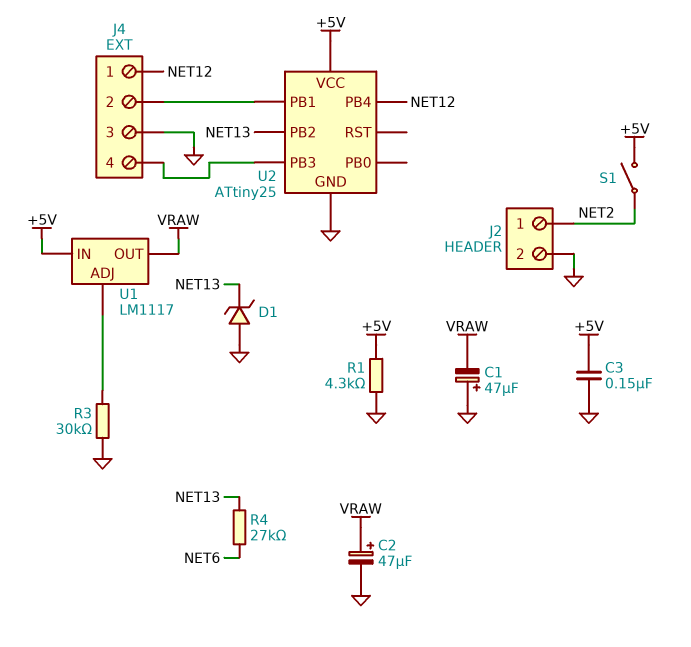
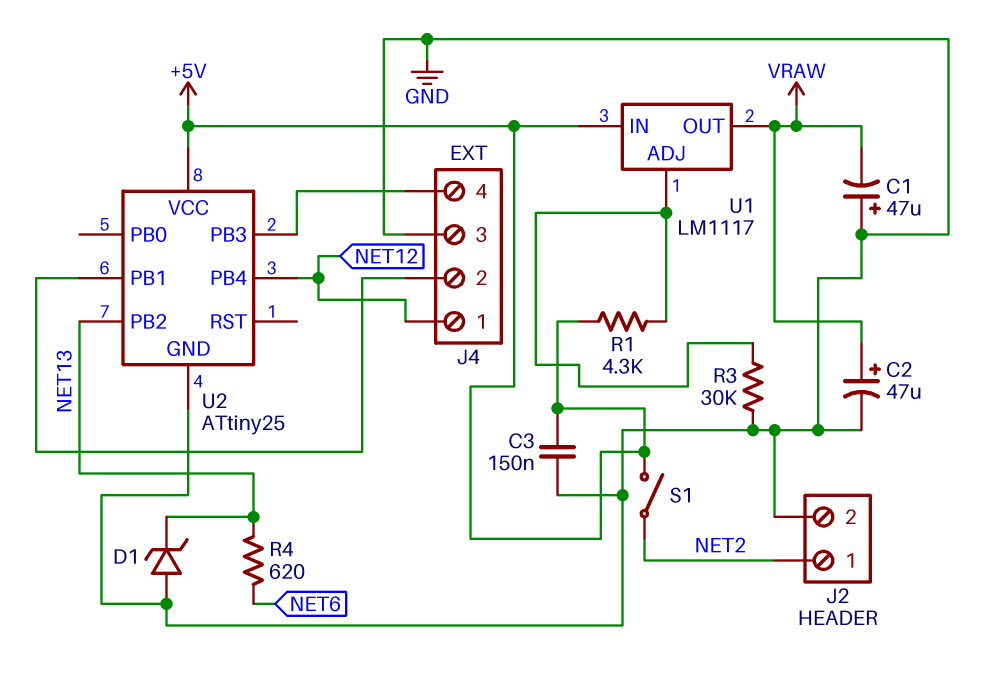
R1: 4.3k (+5V, GND) -> 4.3k (+5V, U1/ADJ)
R4: 27k (NET6, NET13) -> 620 (NET6, NET13)

